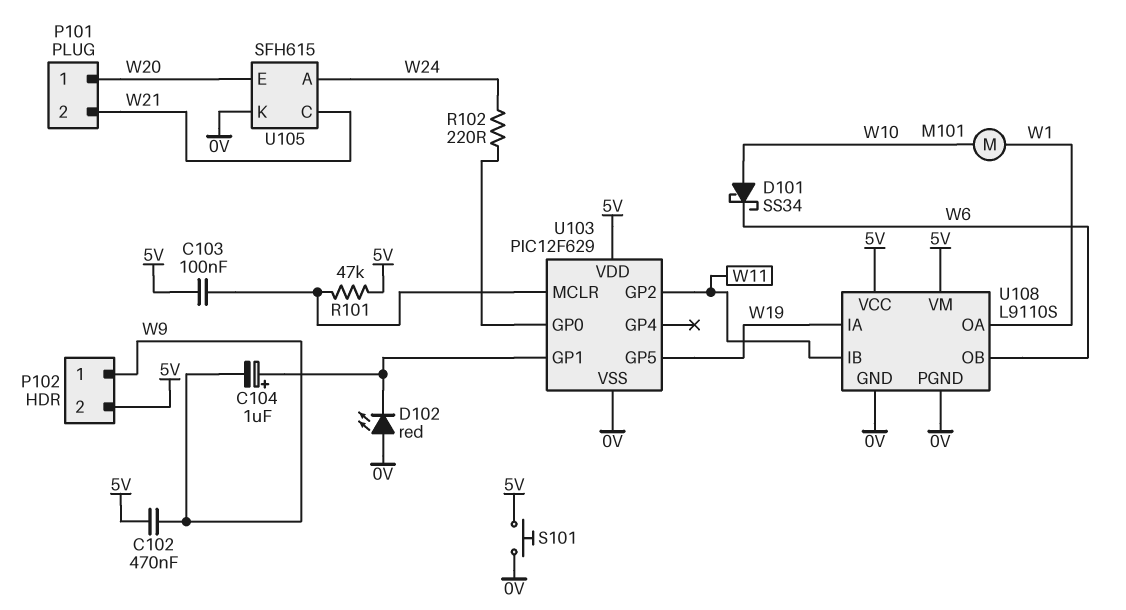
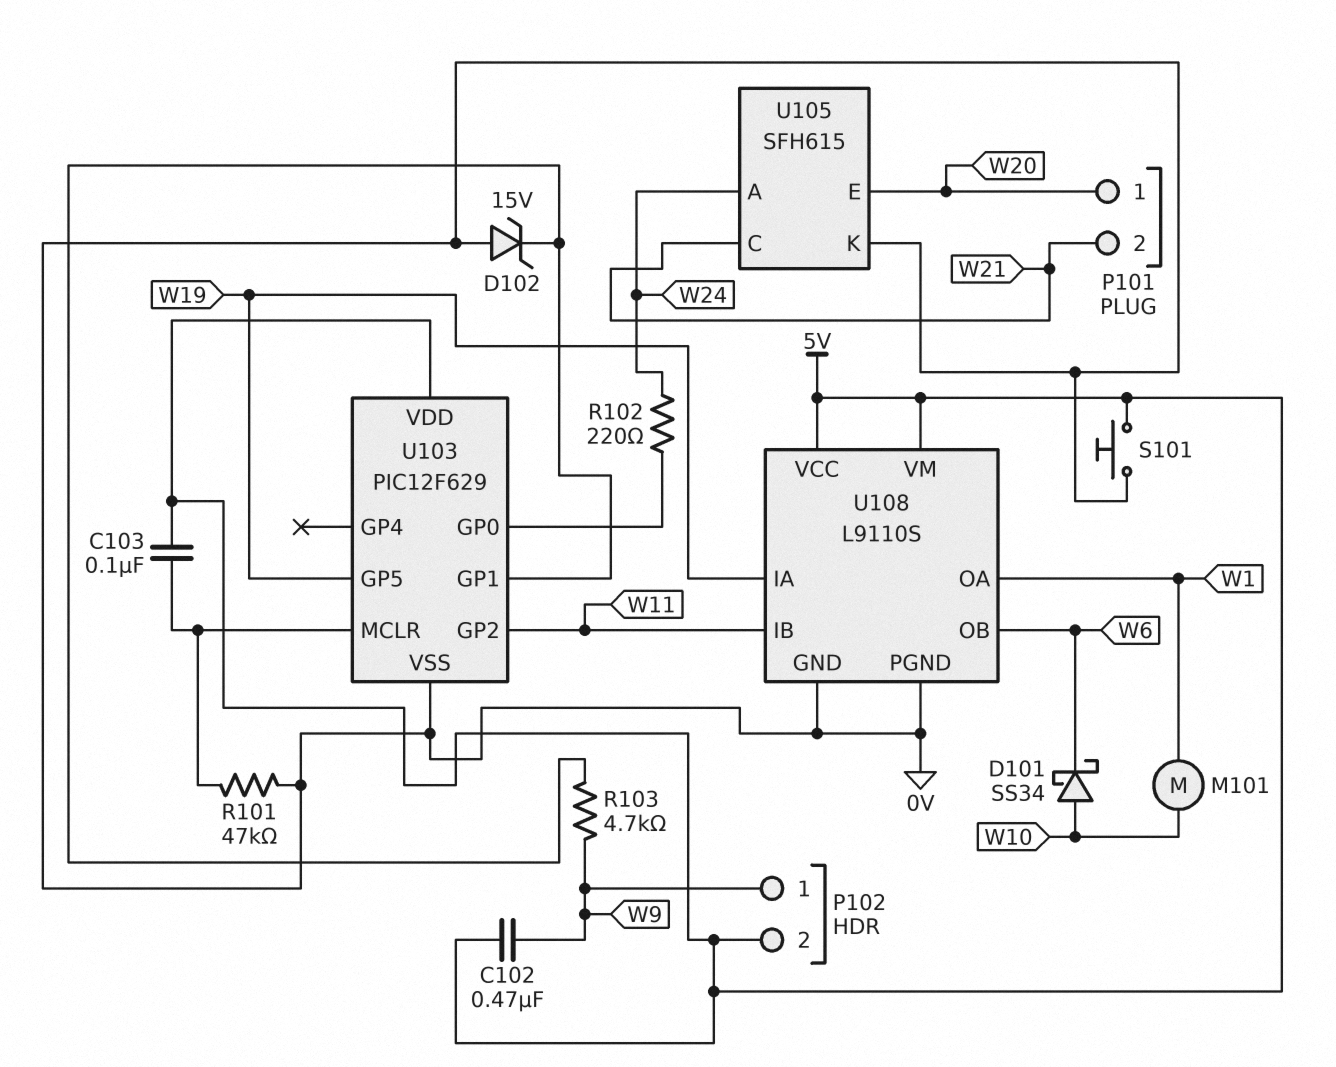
C104: 1uF (plus U103/GP1, minus W9) -> none
D102: LED red (A 0V, K U103/GP1) -> zener 15V (A 0V, K U103/GP1)
R101: 47k (5V, U103/MCLR) -> 47k (0V, U103/MCLR)
R103: none -> 4.7k (U103/GP1, W9)

